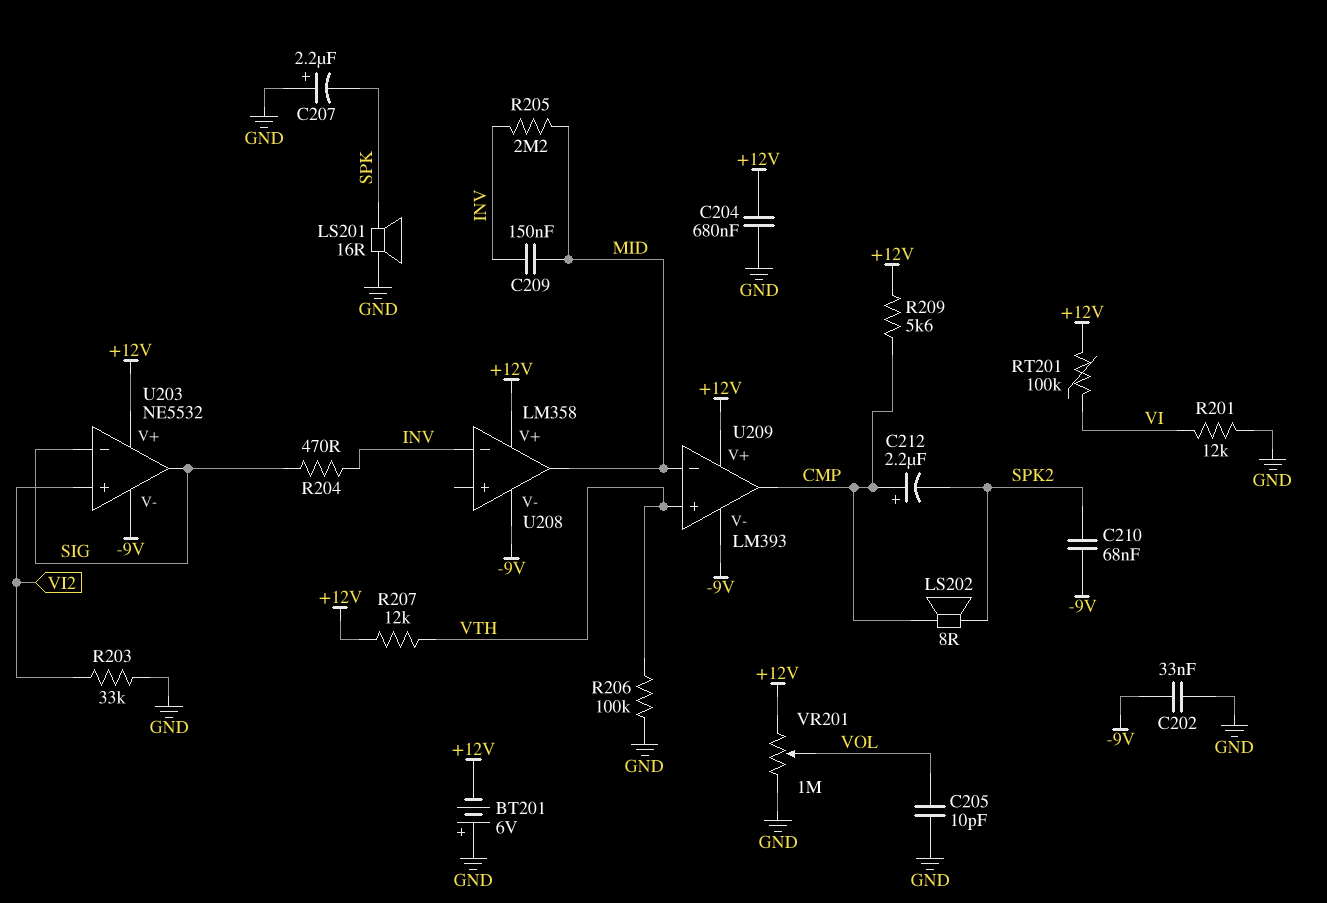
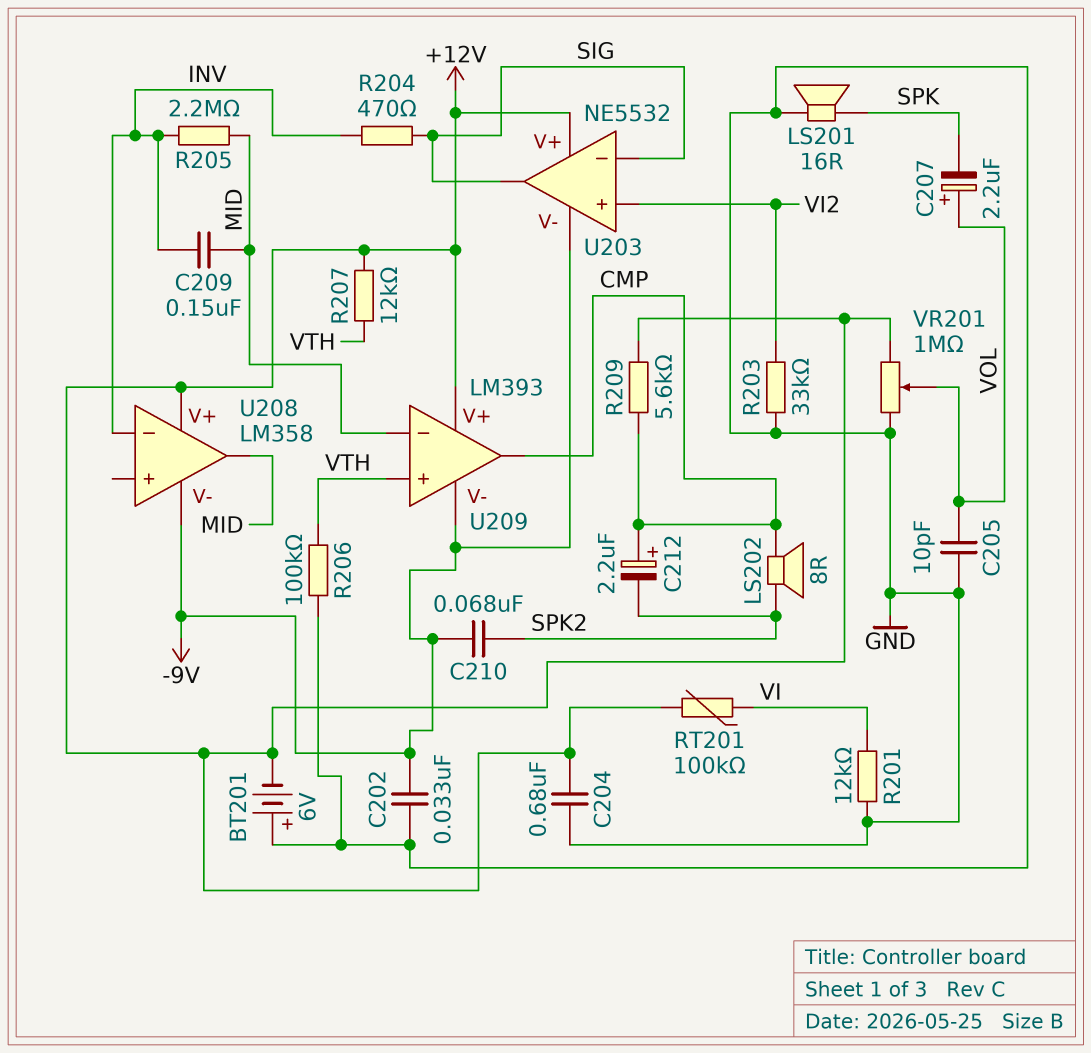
C207: 2.2uF (plus GND, minus SPK) -> 2.2uF (plus VOL, minus SPK)

